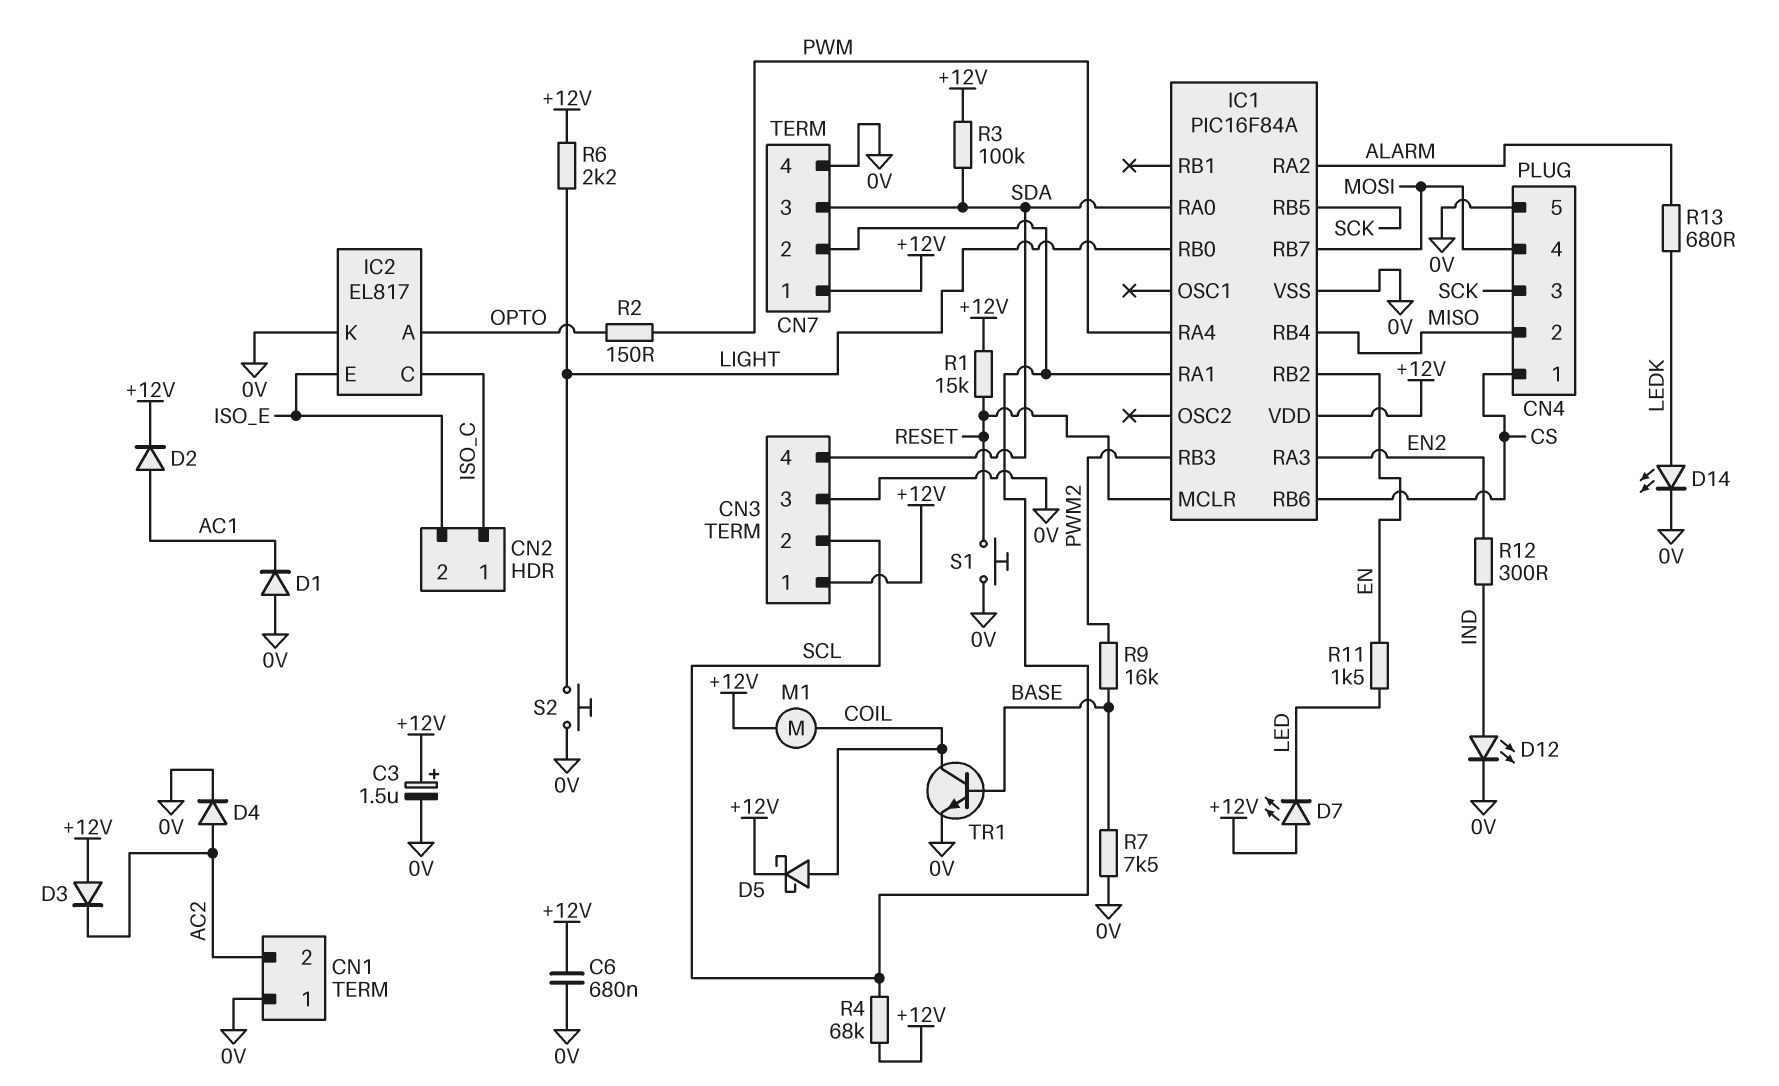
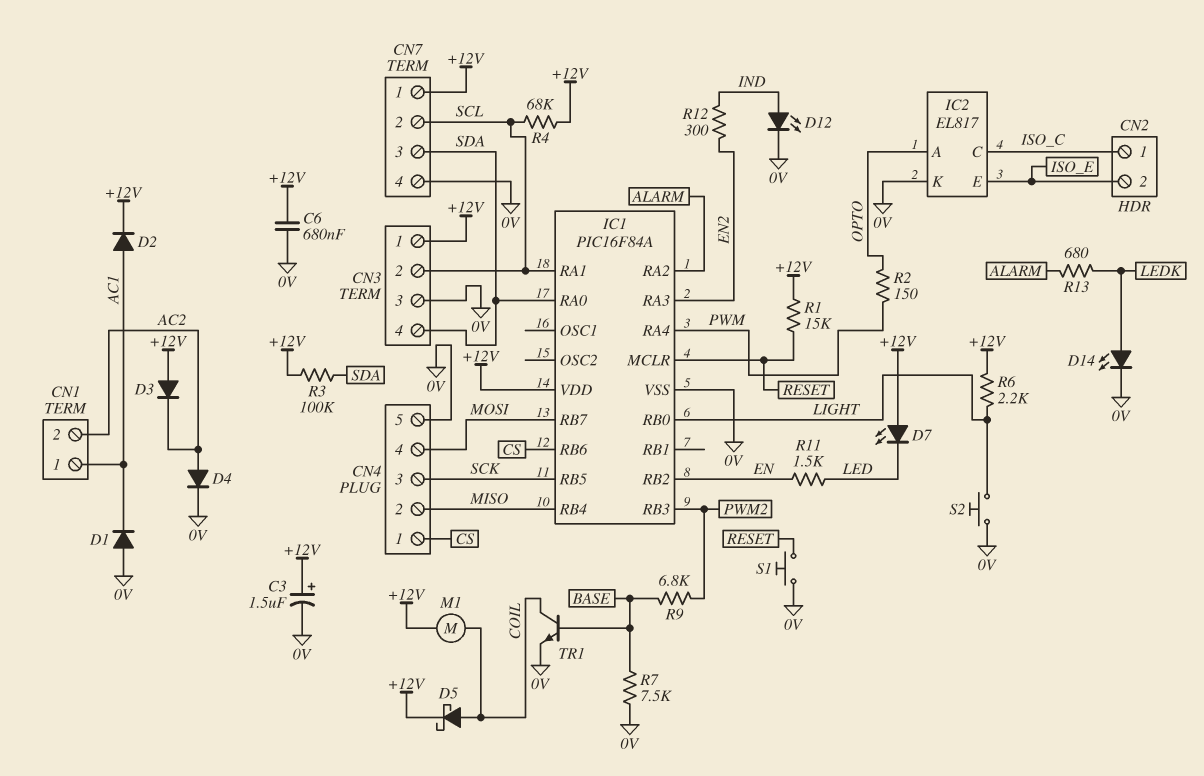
CN1 pin 1: 0V -> AC1
R9: 16k (BASE, PWM2) -> 6.8k (BASE, PWM2)

